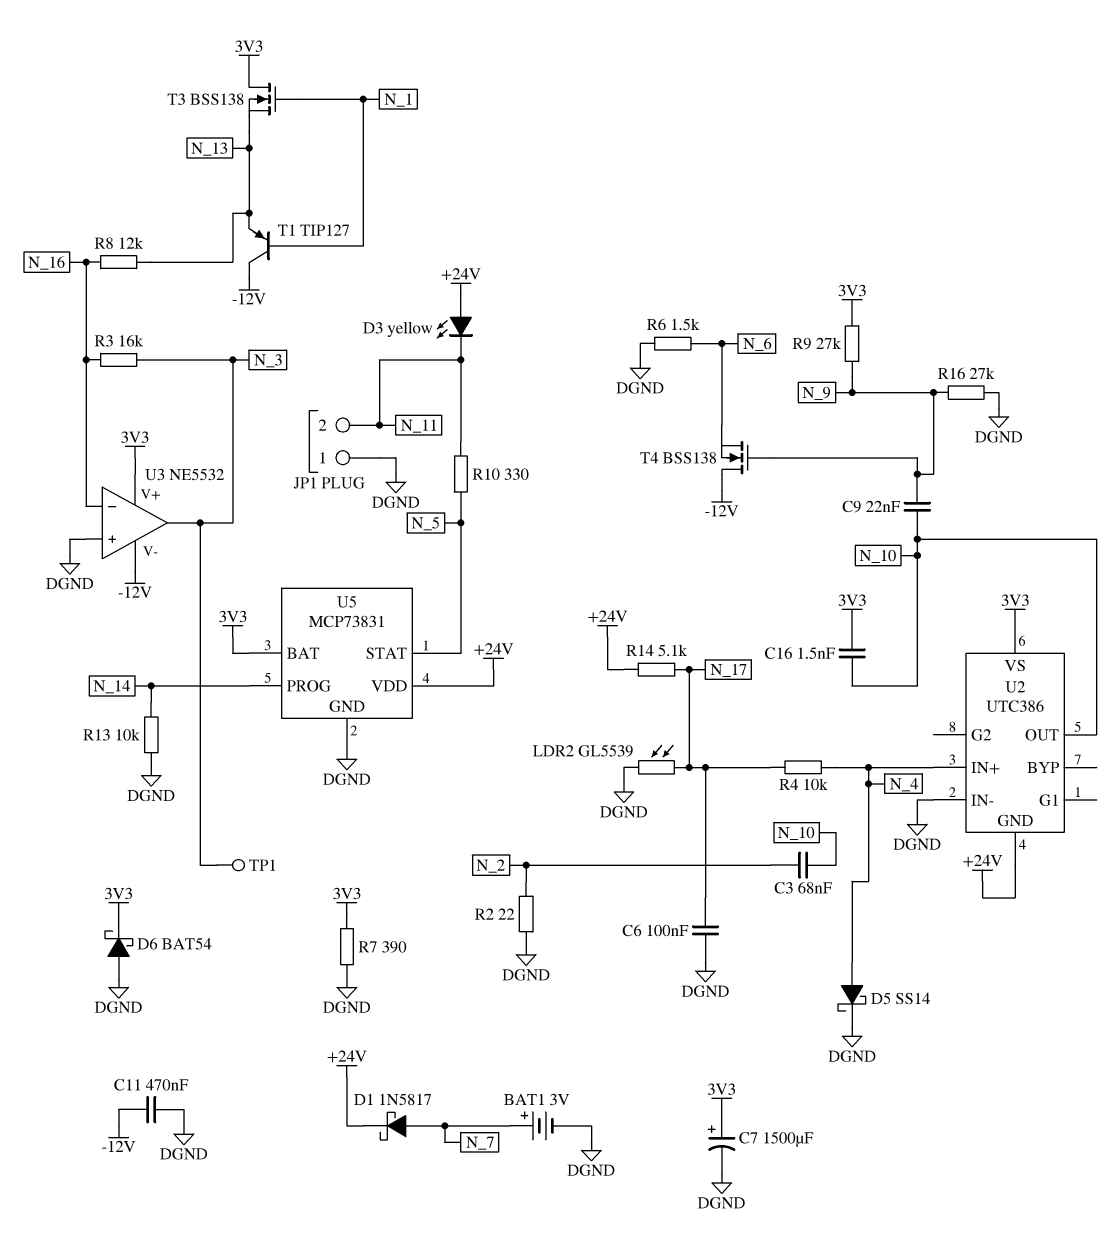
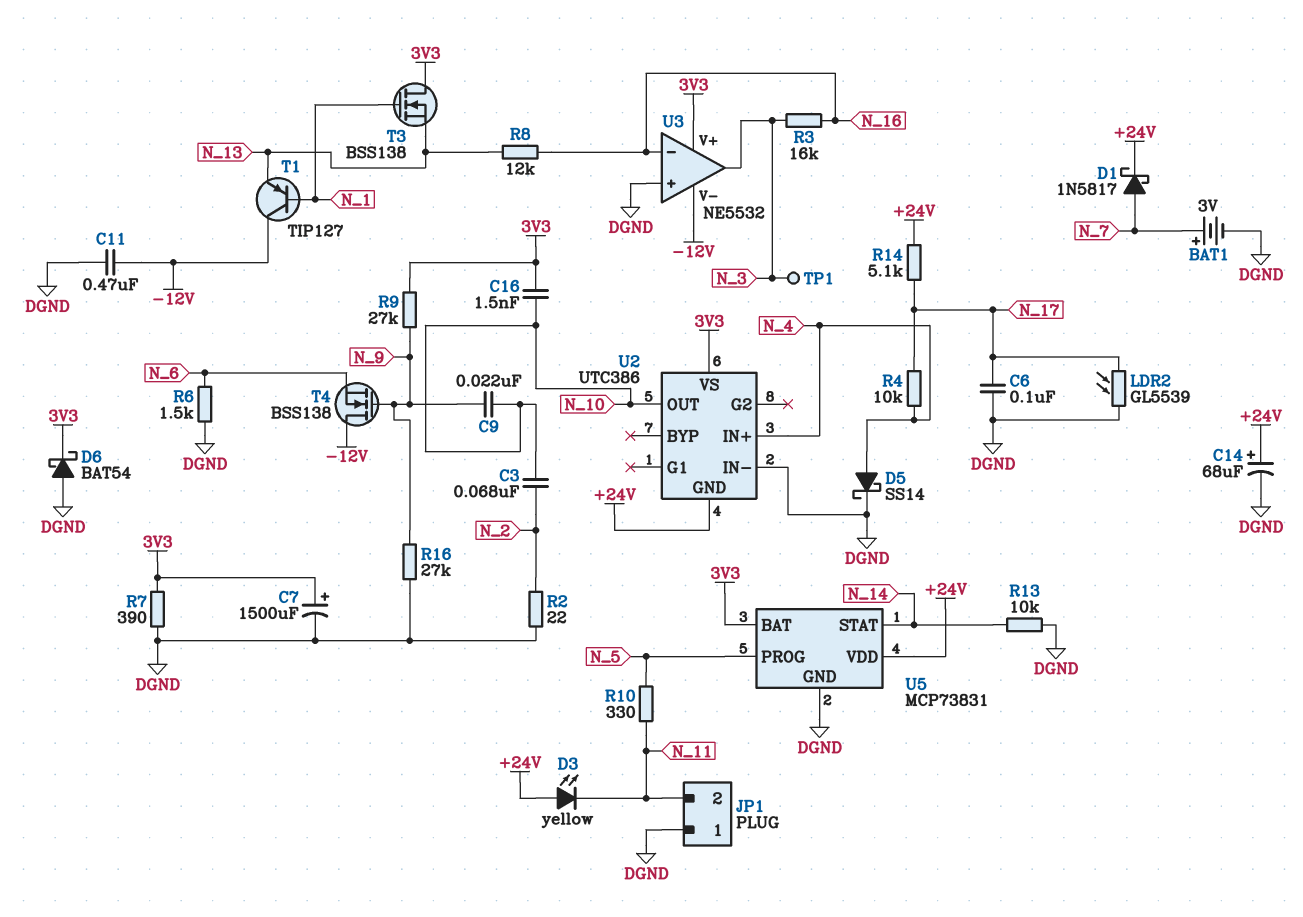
C14: none -> 68uF (plus +24V, minus DGND)
U5 pin PROG: N_14 -> N_5
U5 pin STAT: N_5 -> N_14

